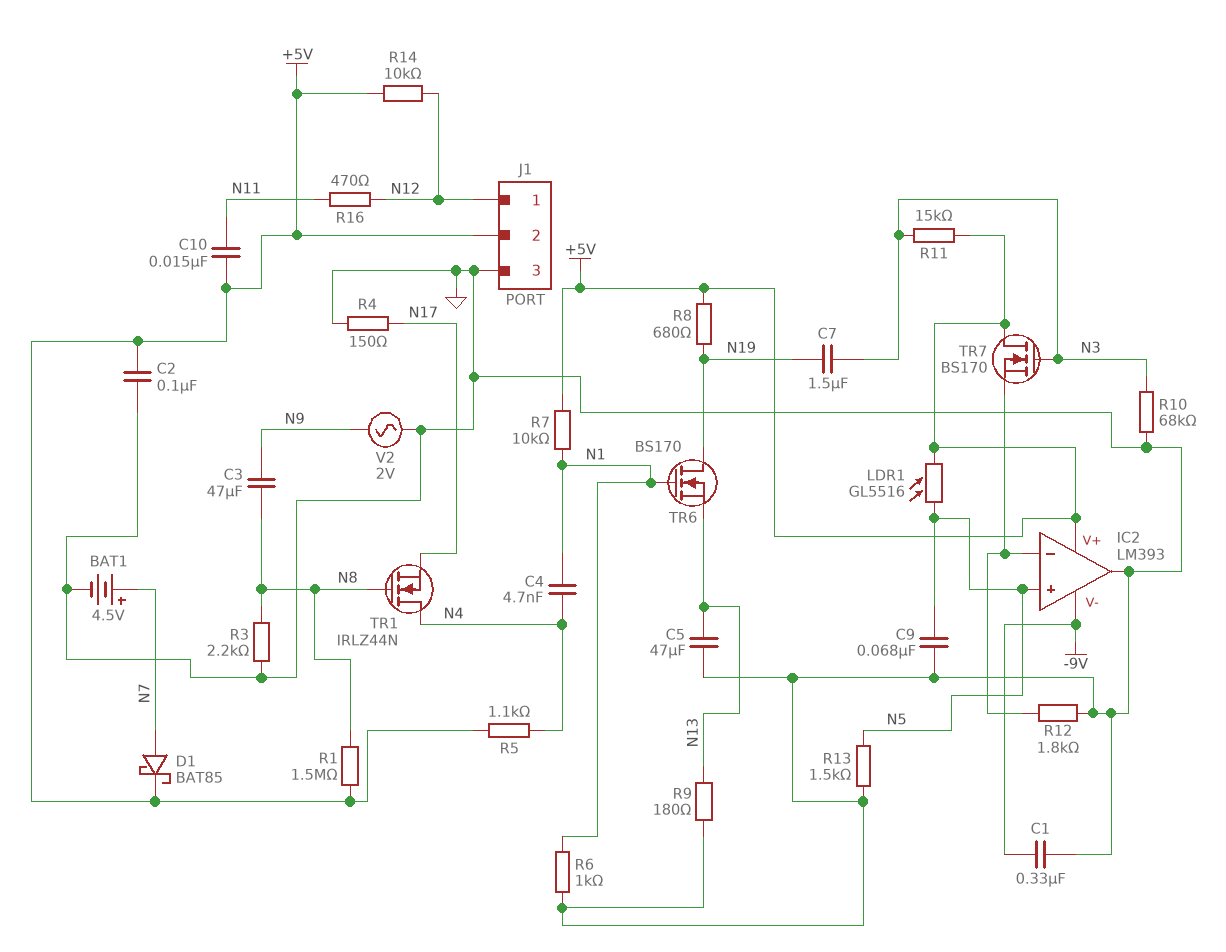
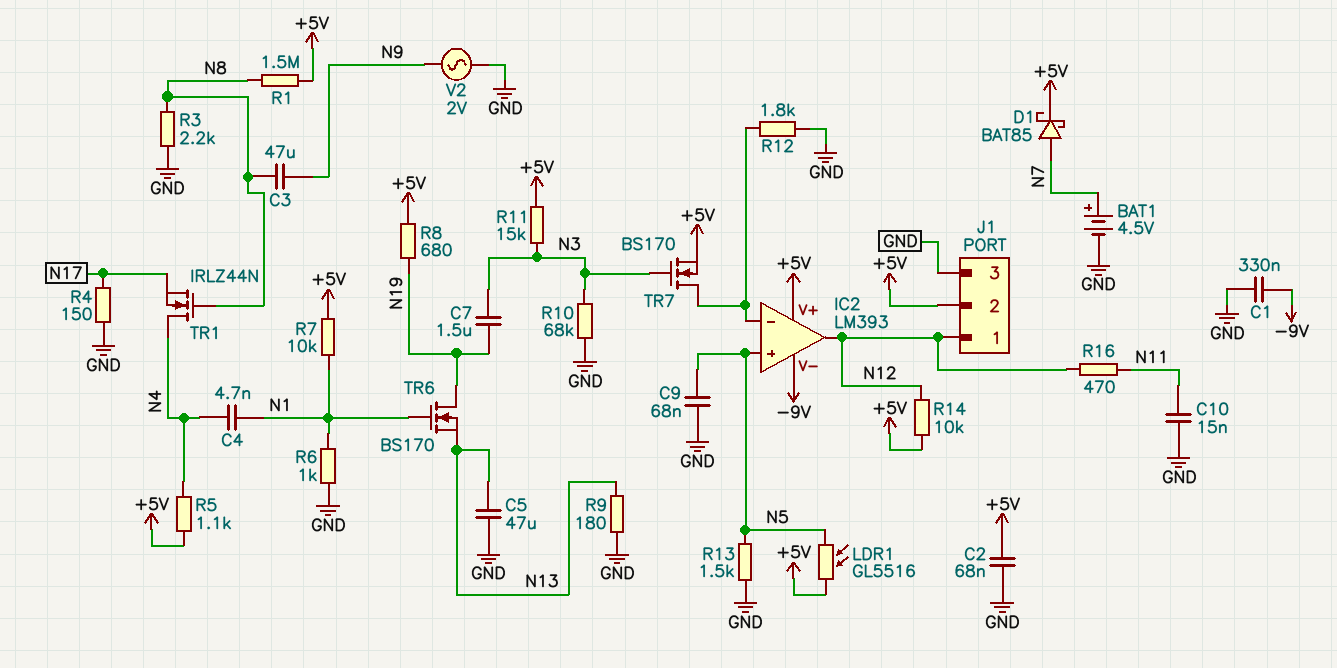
C2: 100nF (+5V, GND) -> 68nF (+5V, GND)
C10: 15nF (+5V, N11) -> 15nF (GND, N11)
IC2 pin out: GND -> N12
TR7: NMOS BS170 (G N3, D +5V, S IC2/in-) -> NMOS BS170 (G N3, D IC2/in-, S +5V)

